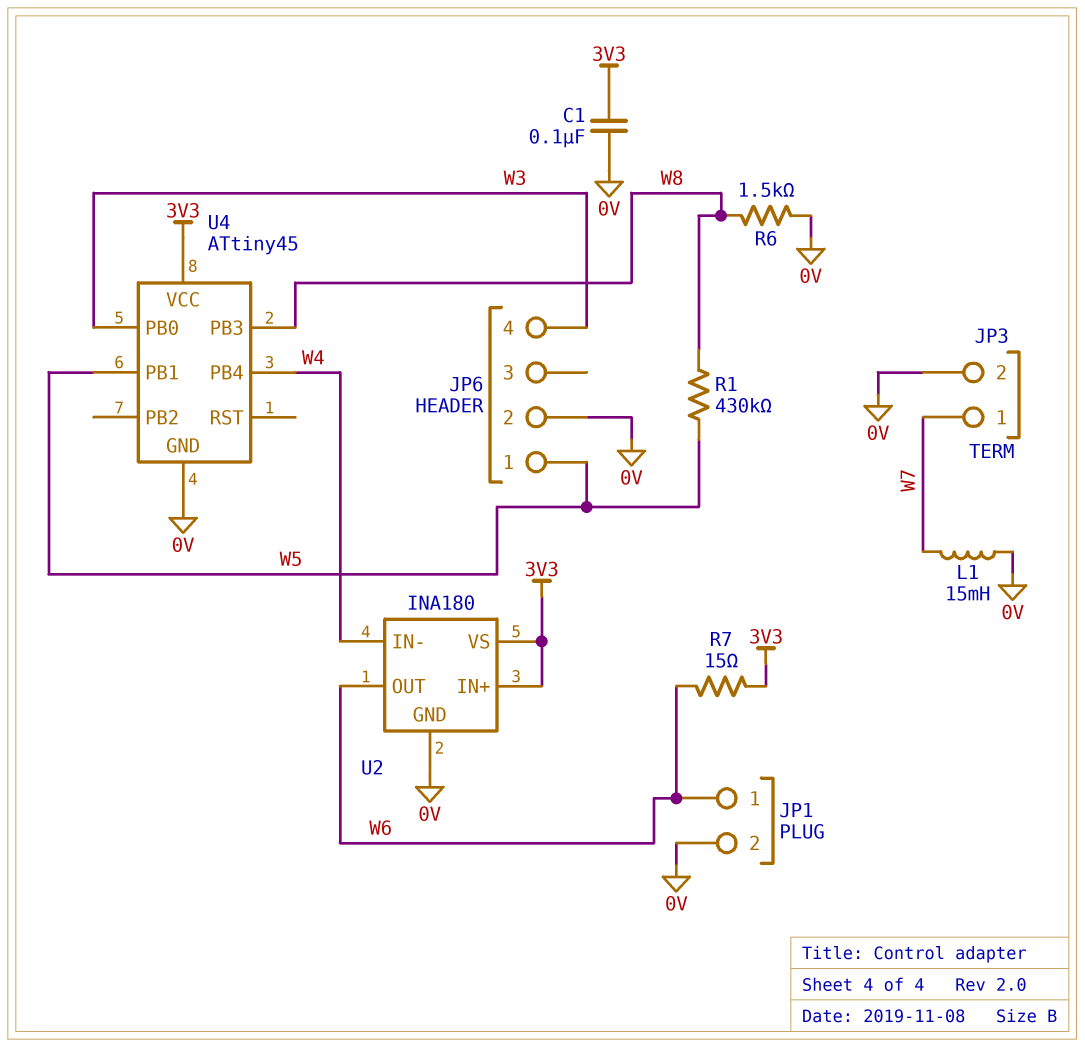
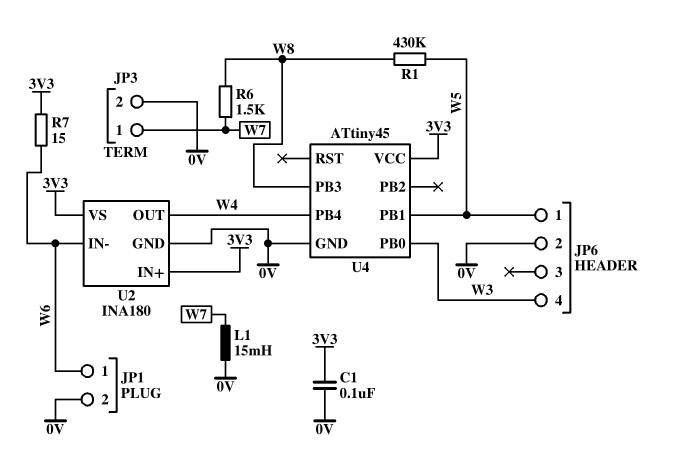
R6: 1.5k (0V, W8) -> 1.5k (W7, W8)
U2 pin IN-: W4 -> W6
U2 pin OUT: W6 -> W4

